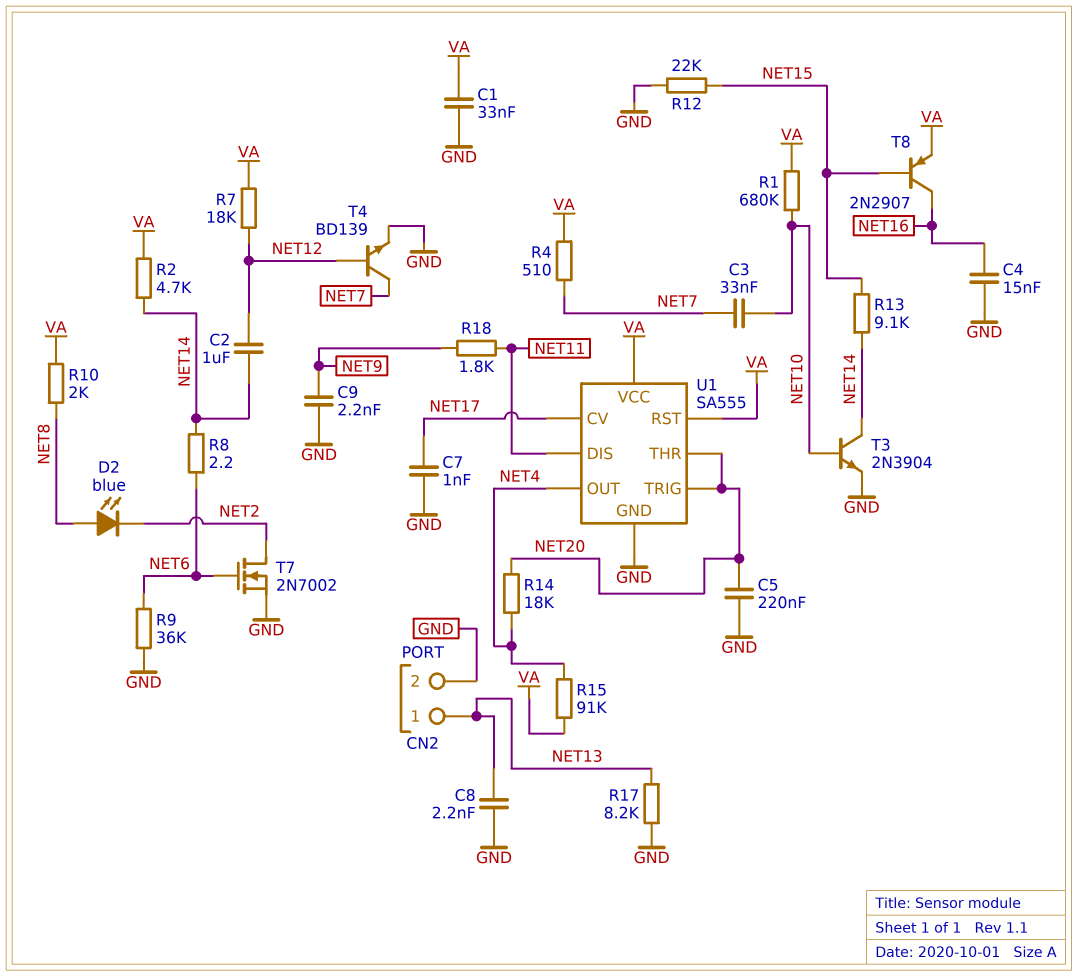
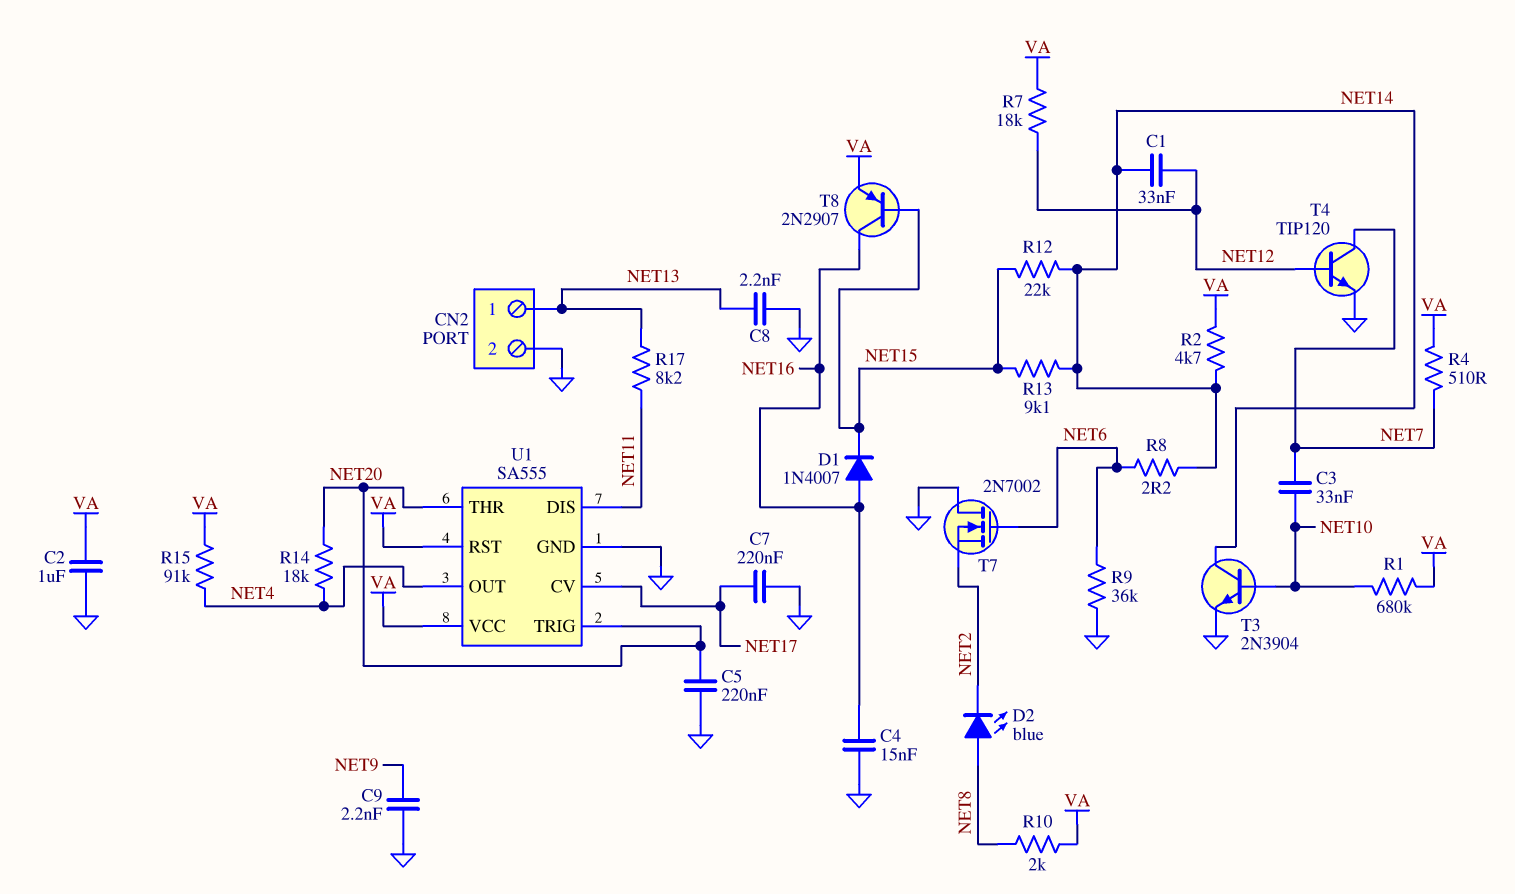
C1: 33nF (GND, VA) -> 33nF (NET12, NET14)
C2: 1uF (NET12, NET14) -> 1uF (GND, VA)
C7: 1nF (GND, NET17) -> 220nF (GND, NET17)
D1: none -> diode 1N4007 (A NET16, K NET15)
R12: 22k (GND, NET15) -> 22k (NET14, NET15)
R17: 8.2k (GND, NET13) -> 8.2k (NET11, NET13)
R18: 1.8k (NET9, NET11) -> none
T4: NPN BD139 (B NET12, C NET7, E GND) -> NPN TIP120 (B NET12, C NET7, E GND)
T7: NMOS 2N7002 (G NET6, D NET2, S GND) -> NMOS 2N7002 (G NET6, D GND, S NET2)

